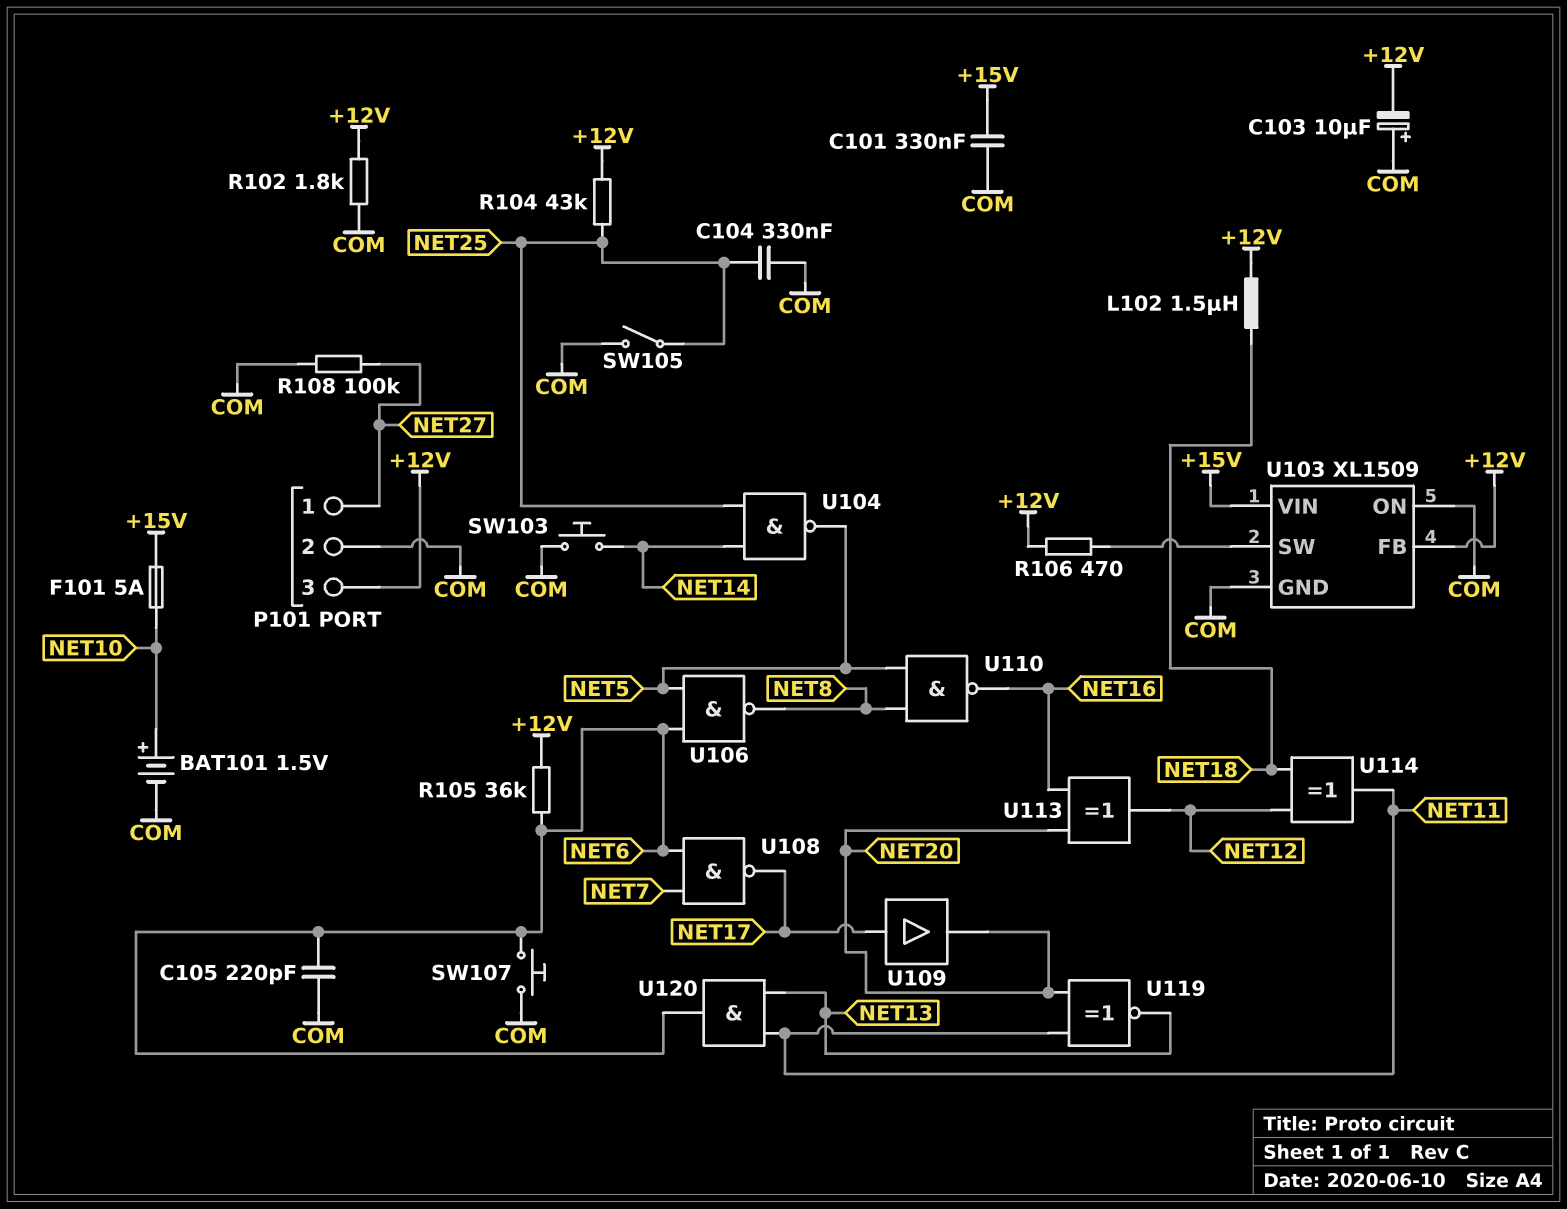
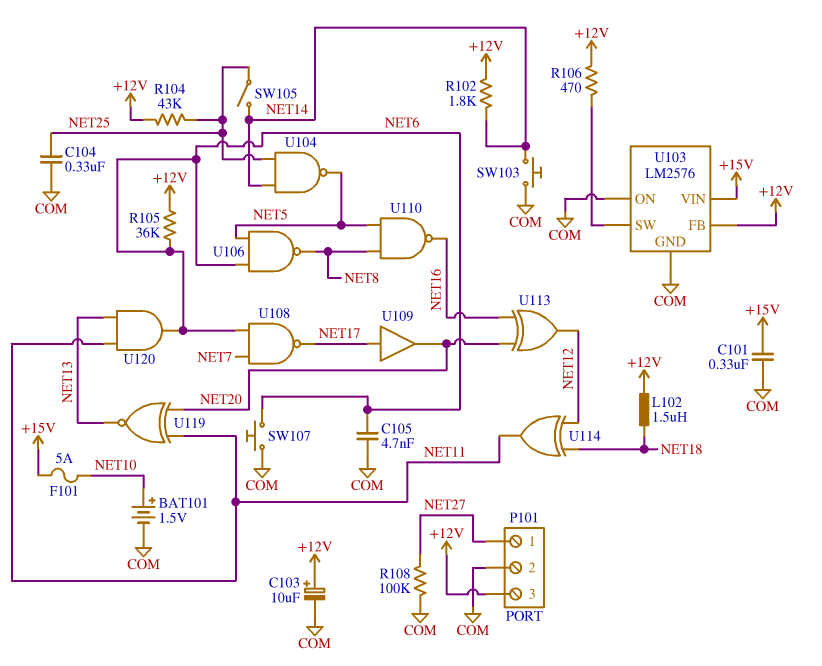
C103: 10uF (plus COM, minus +12V) -> 10uF (plus +12V, minus COM)
C105: 220pF (COM, NET6) -> 4.7nF (COM, NET6)
R102: 1.8k (+12V, COM) -> 1.8k (+12V, NET14)
SW105: switch (COM, NET25) -> switch (NET14, NET25)
U103: XL1509 -> LM2576

